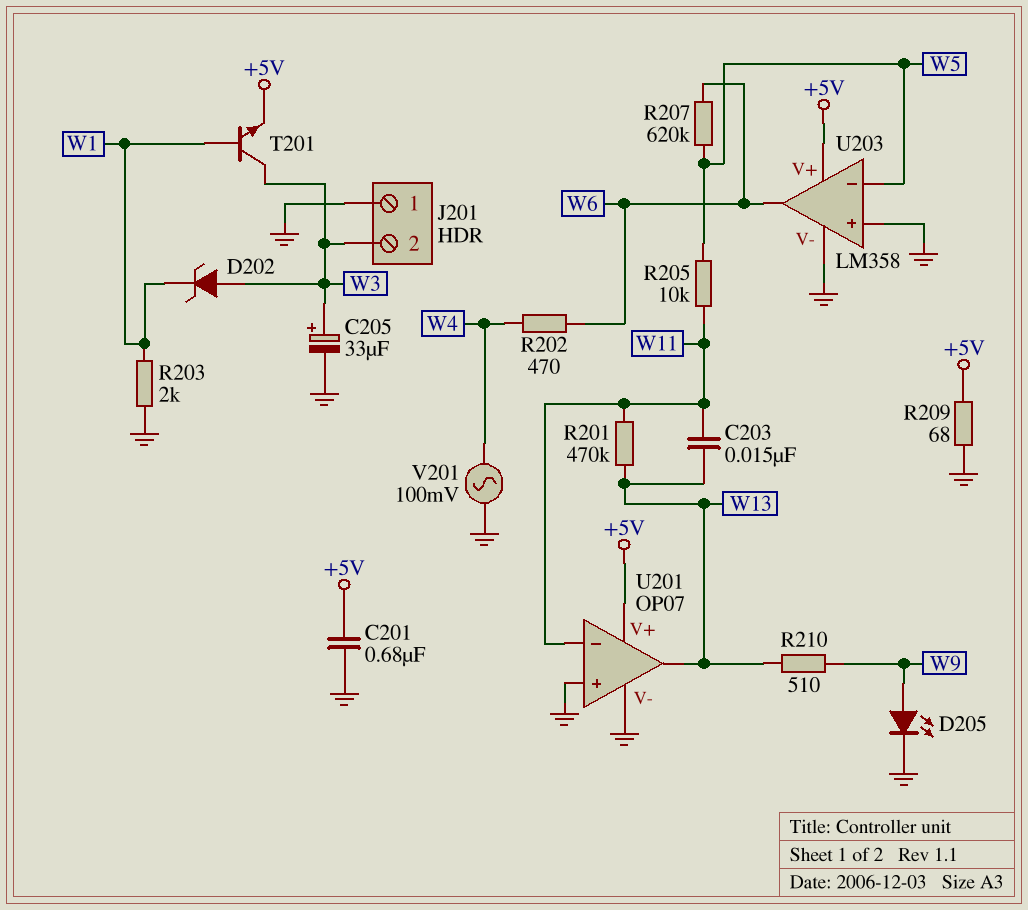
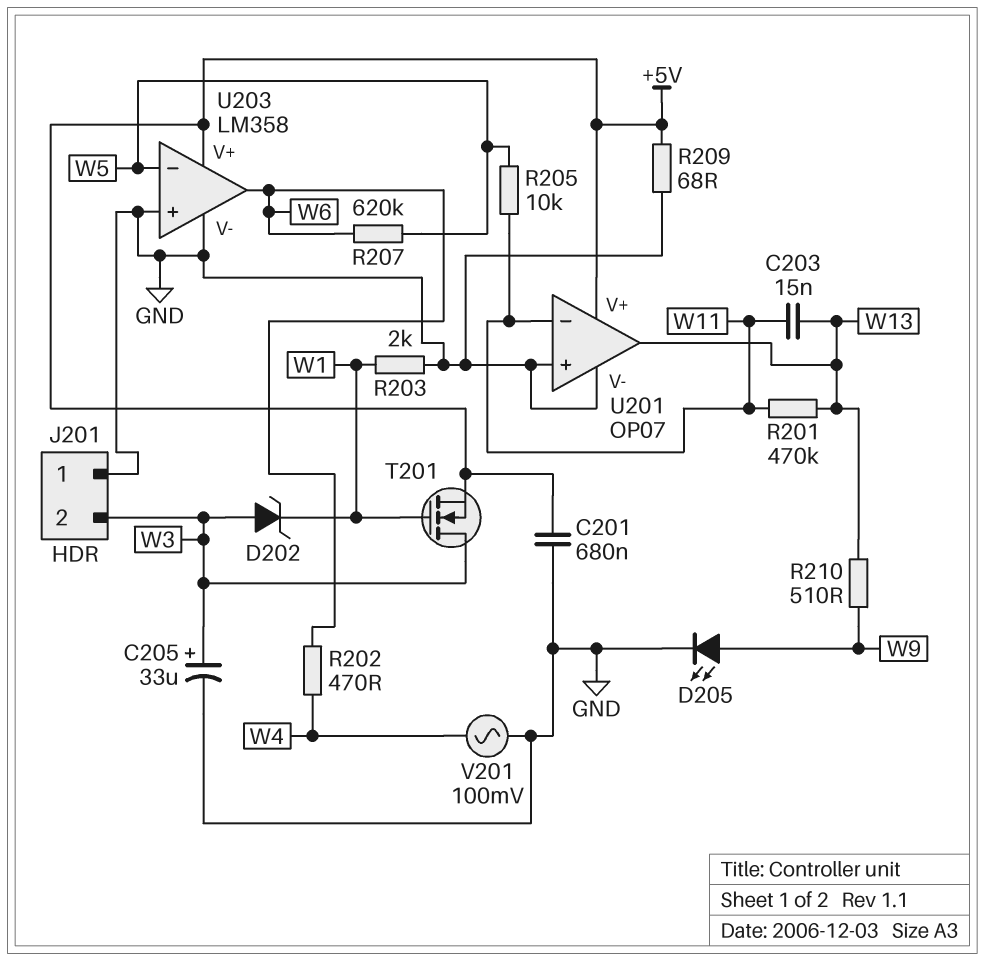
T201: NPN (B W1, C W3, E +5V) -> NMOS (G W1, D W3, S +5V)

